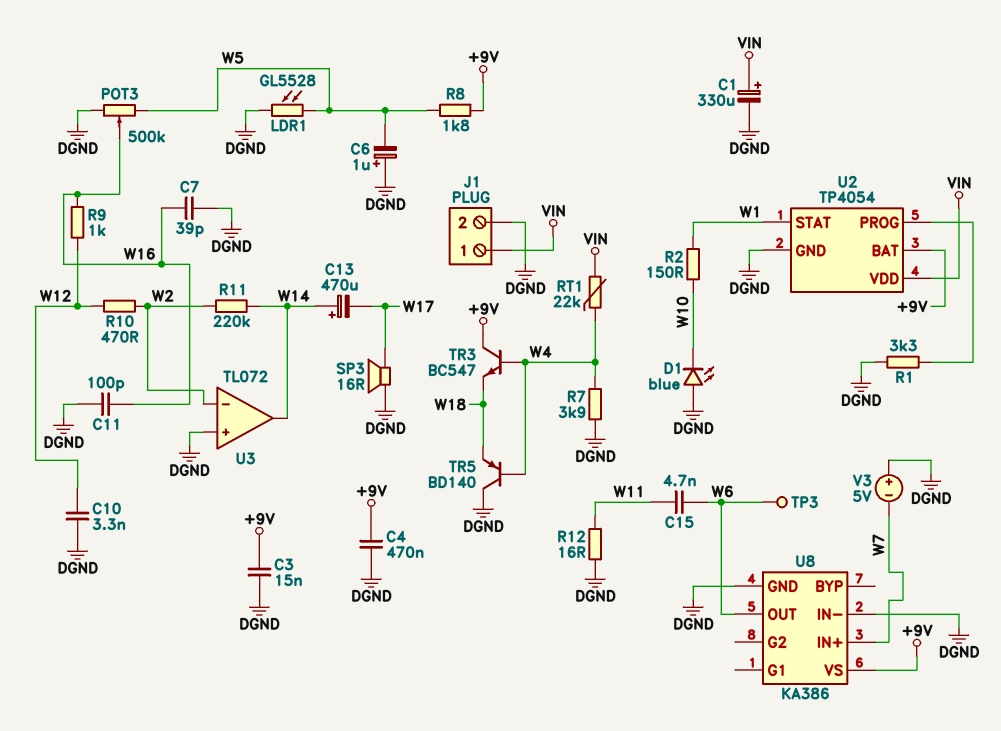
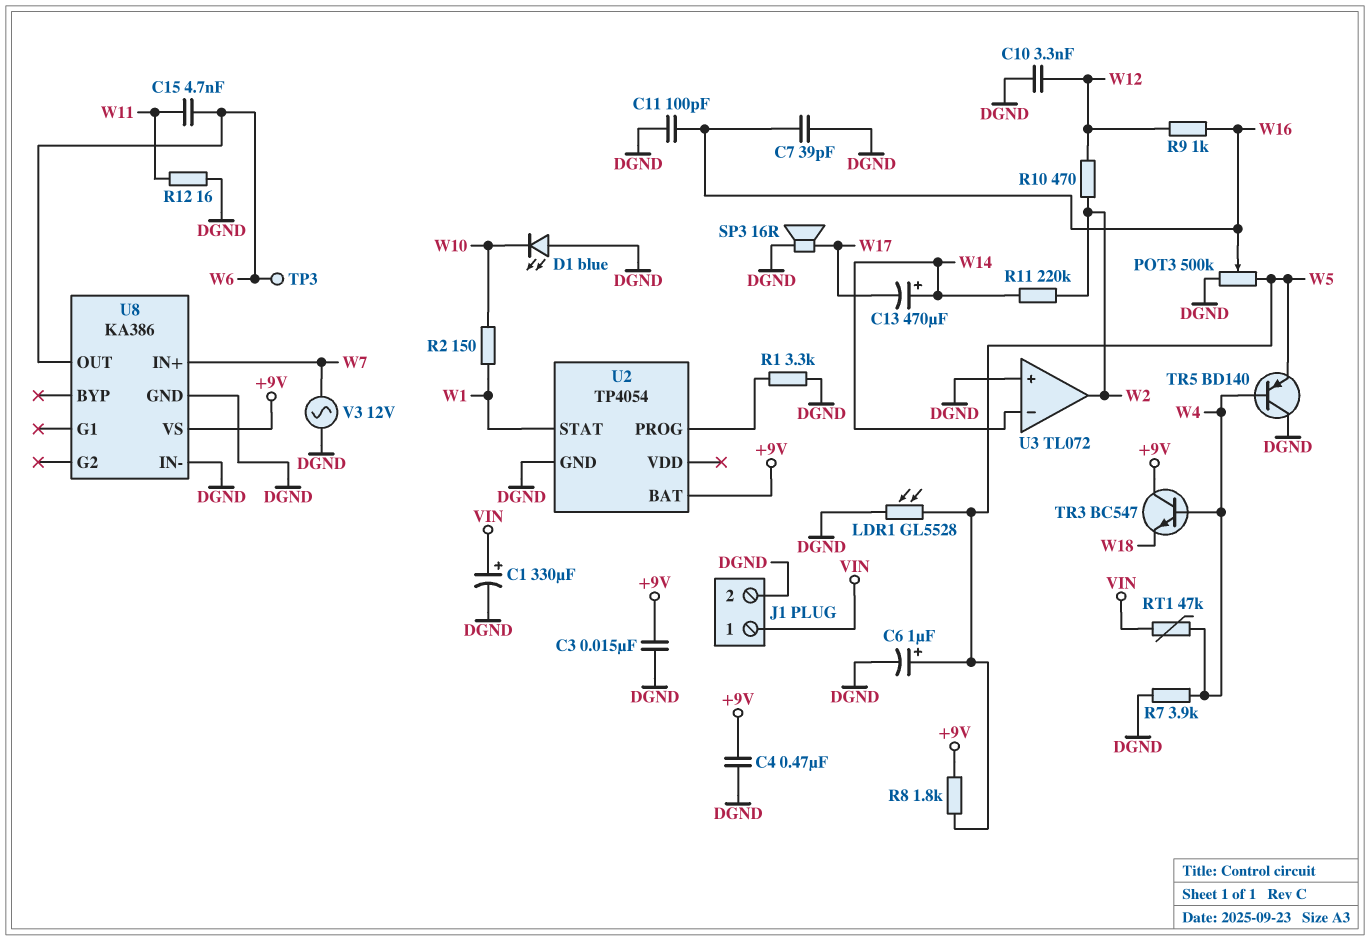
C6: 1uF (plus DGND, minus W5) -> 1uF (plus W5, minus DGND)
RT1: 22k (VIN, W4) -> 47k (VIN, W4)
TR5: PNP BD140 (B W4, C DGND, E W18) -> PNP BD140 (B W4, C DGND, E W5)
U2 pin VDD: VIN -> none
U3 pin in-: W2 -> W14
U3 pin out: W14 -> W2
V3: 5V (plus DGND, minus W7) -> AC 12V (DGND, W7)

